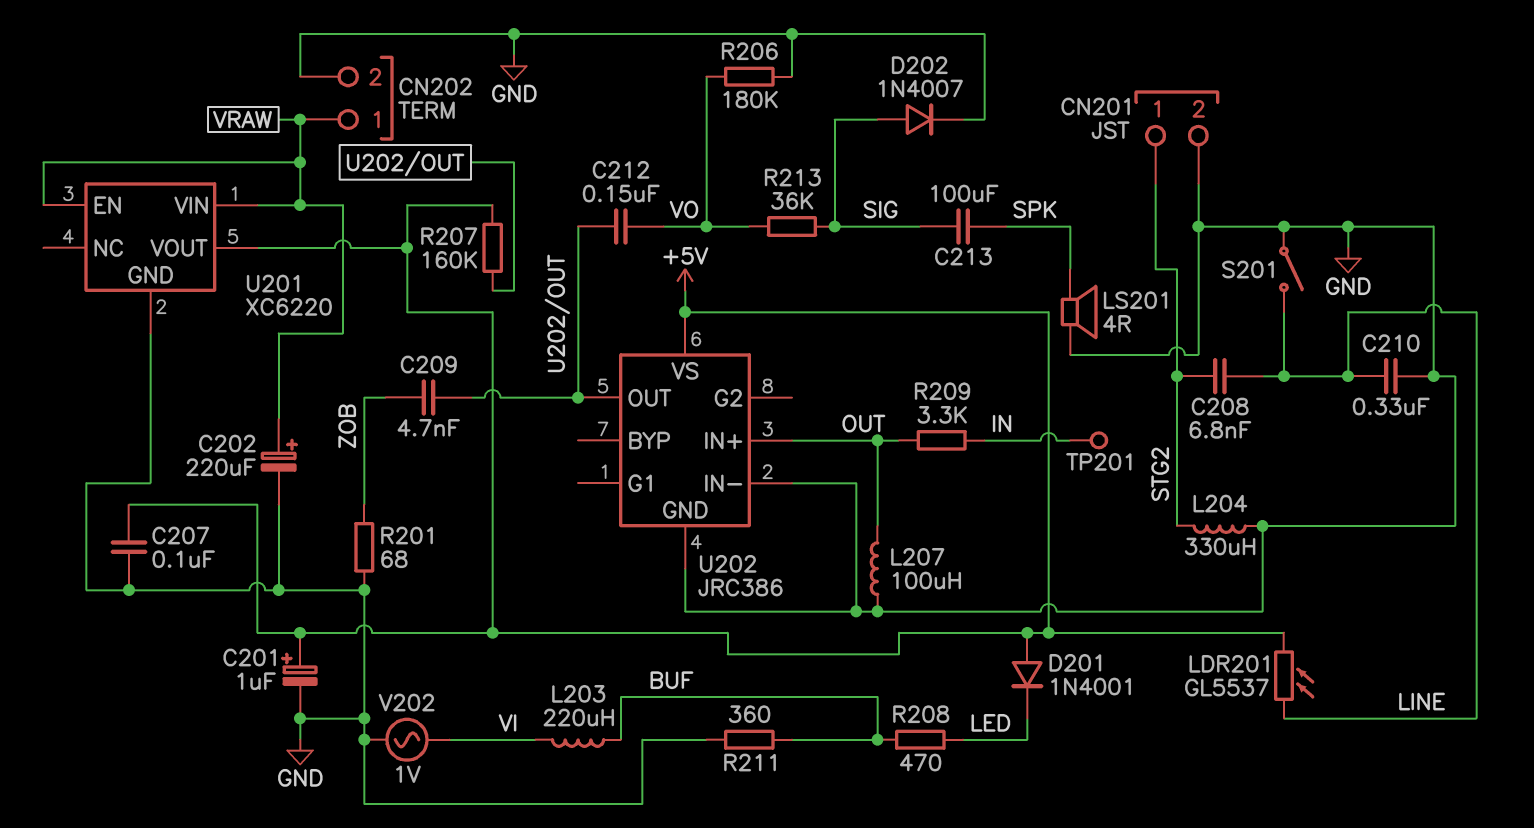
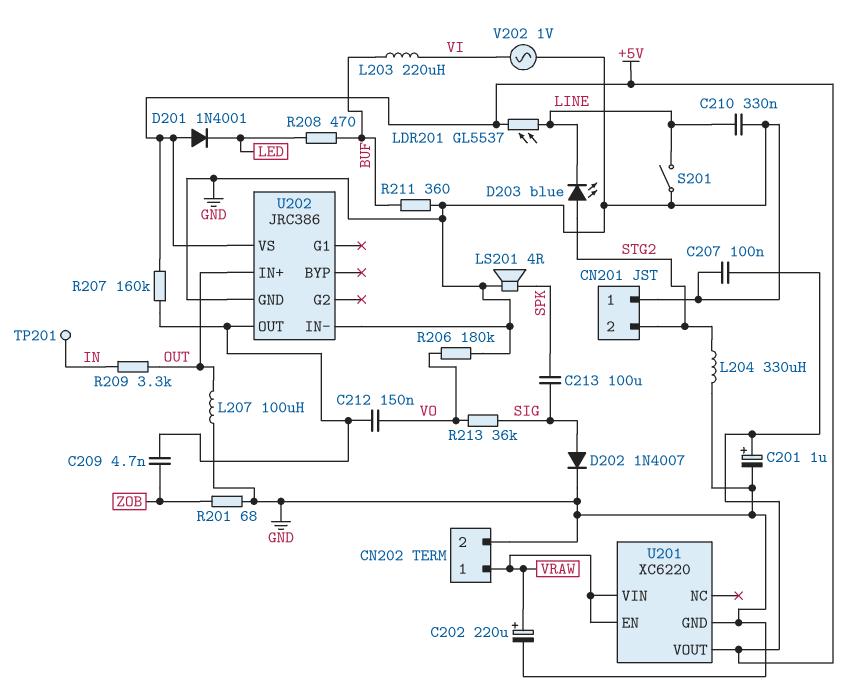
C208: 6.8nF (LINE, STG2) -> none
CN201 pin 1: STG2 -> GND
CN201 pin 2: GND -> STG2
D203: none -> LED blue (A STG2, K LINE)

